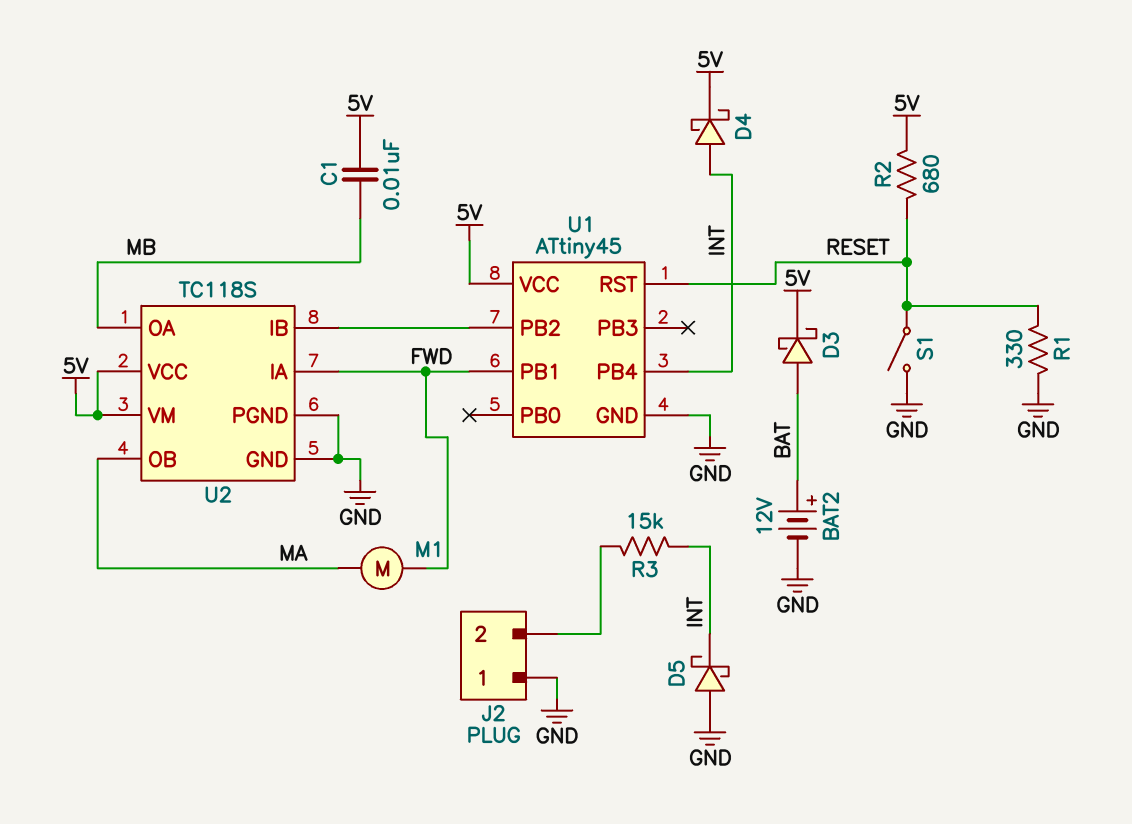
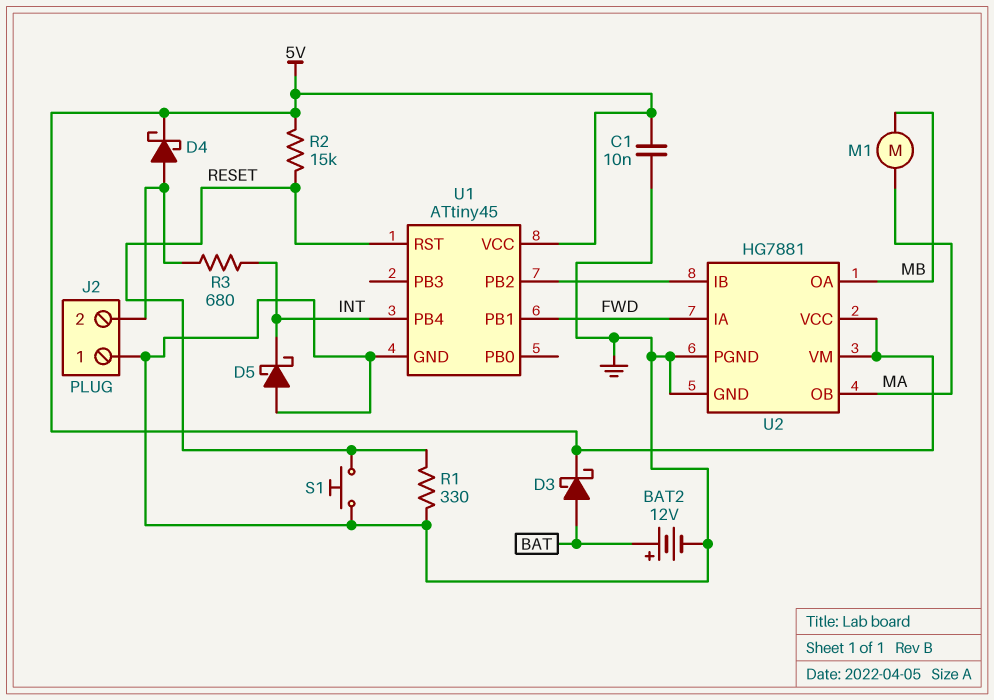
C1: 10nF (5V, MB) -> 10nF (5V, GND)
D4: schottky (A INT, K 5V) -> schottky (A J2/2, K 5V)
M1: motor (FWD, MA) -> motor (MA, MB)
R2: 680 (5V, RESET) -> 15k (5V, RESET)
R3: 15k (INT, J2/2) -> 680 (INT, J2/2)
S1: switch (GND, RESET) -> button (GND, RESET)
U2: TC118S -> HG7881

